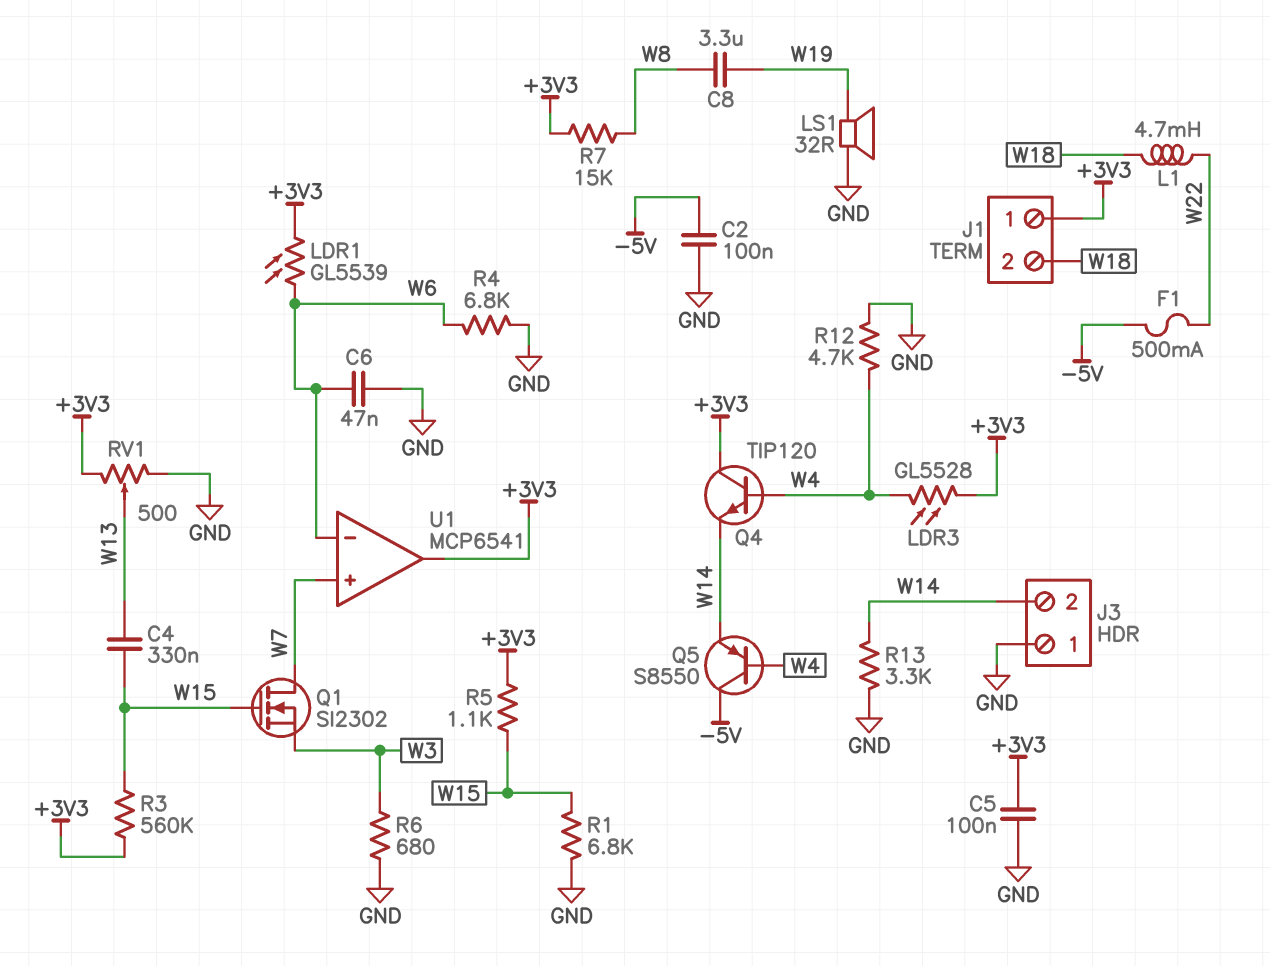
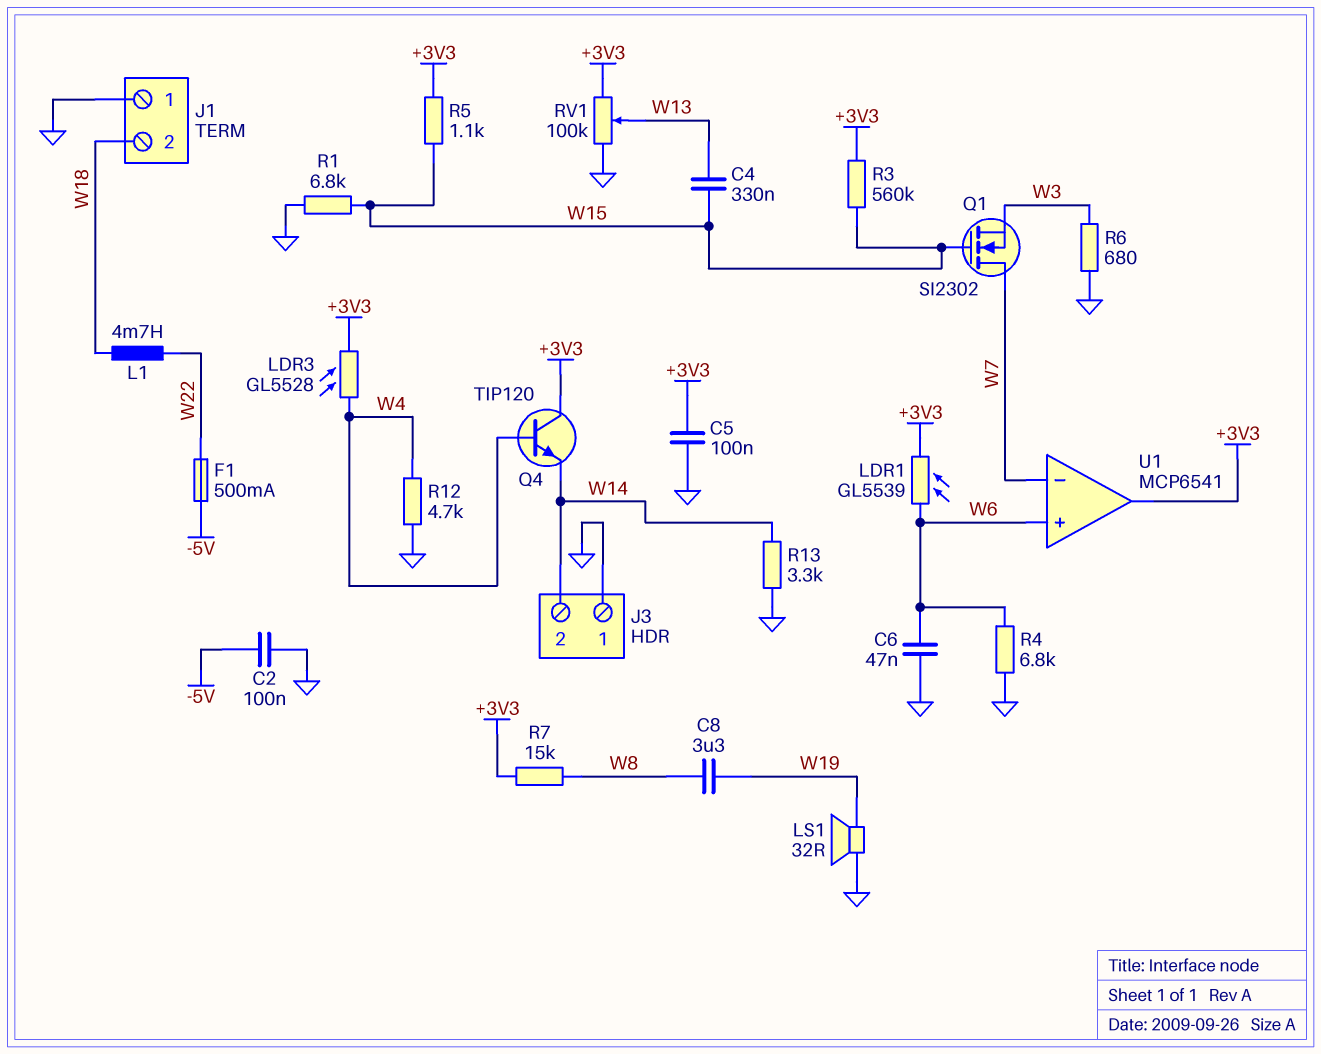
J1 pin 1: +3V3 -> GND
Q5: PNP S8550 (B W4, C -5V, E W14) -> none
RV1: 500 (+3V3, GND, wiper W13) -> 100k (+3V3, GND, wiper W13)
U1 pin in+: W7 -> W6
U1 pin in-: W6 -> W7

